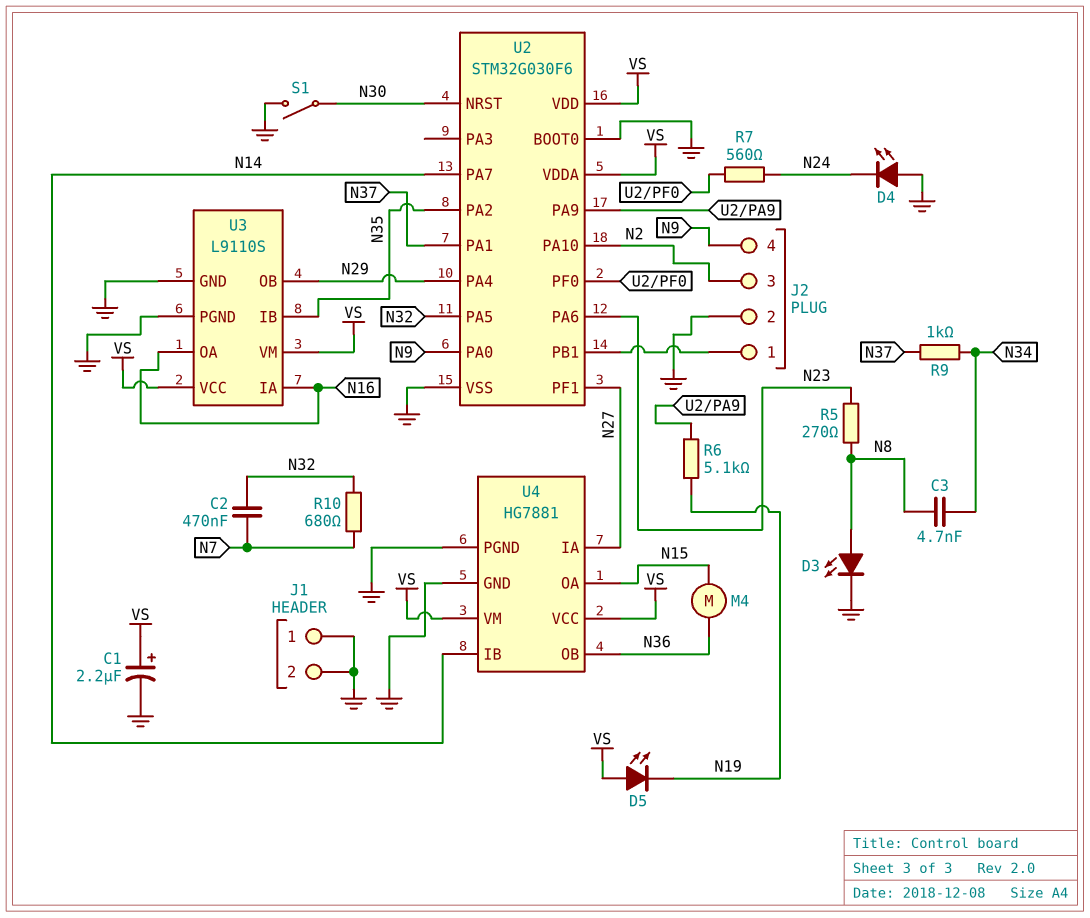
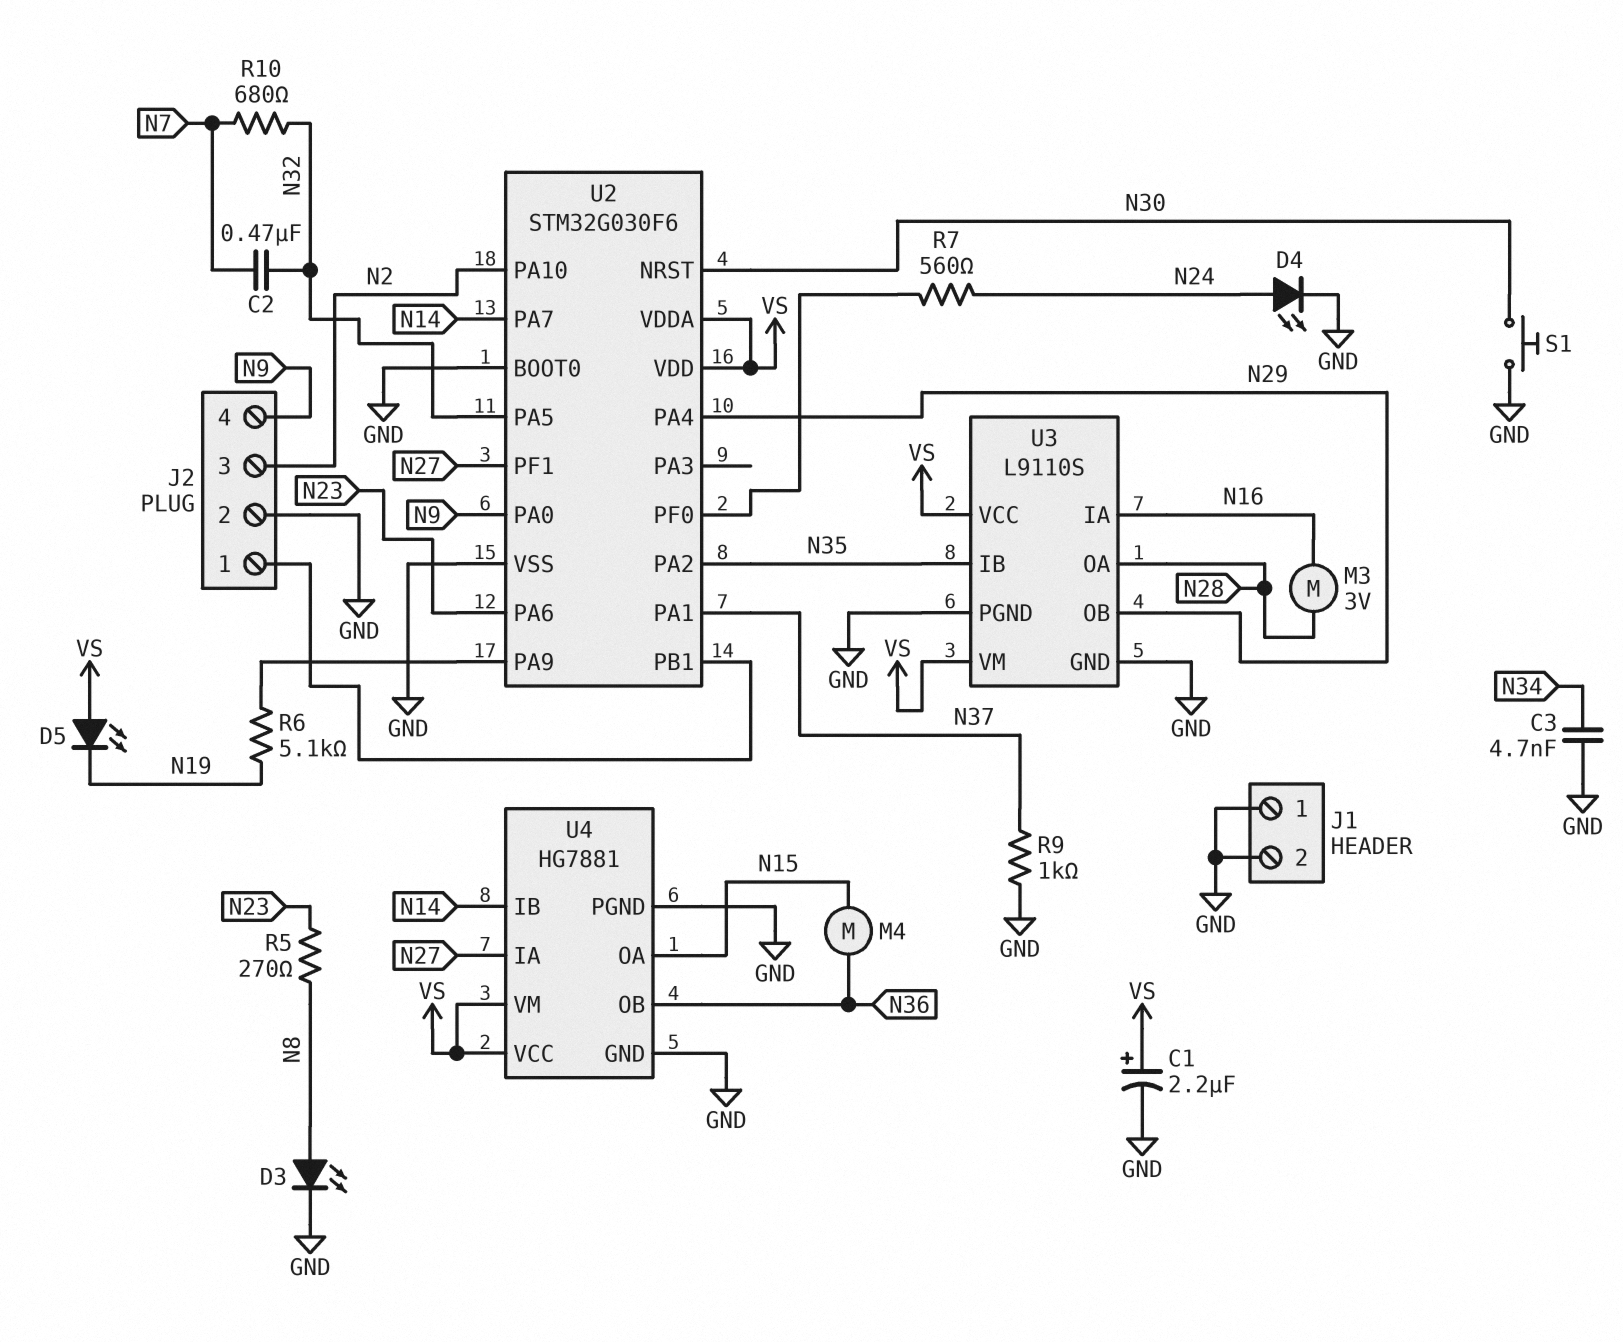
C3: 4.7nF (N8, N34) -> 4.7nF (GND, N34)
D4: LED (A GND, K N24) -> LED (A N24, K GND)
M3: none -> motor 3V (N16, N28)
R9: 1k (N34, N37) -> 1k (GND, N37)
S1: switch (GND, N30) -> button (GND, N30)
U3 pin OA: N16 -> N28

